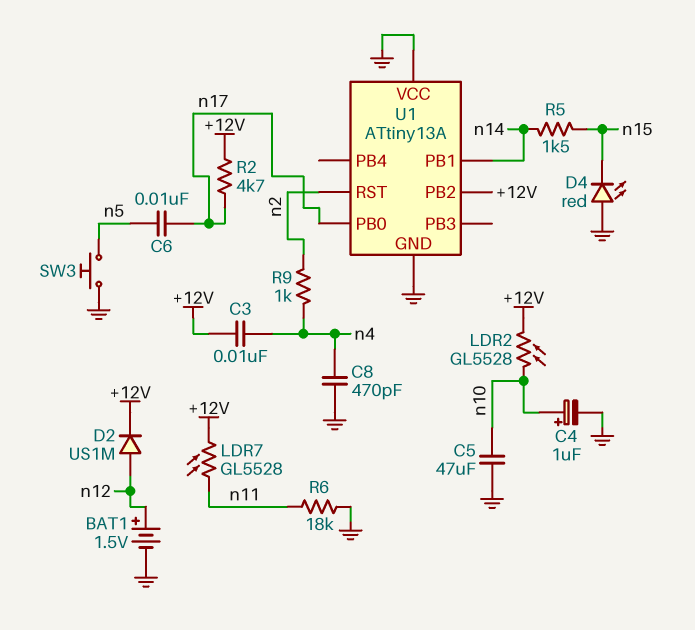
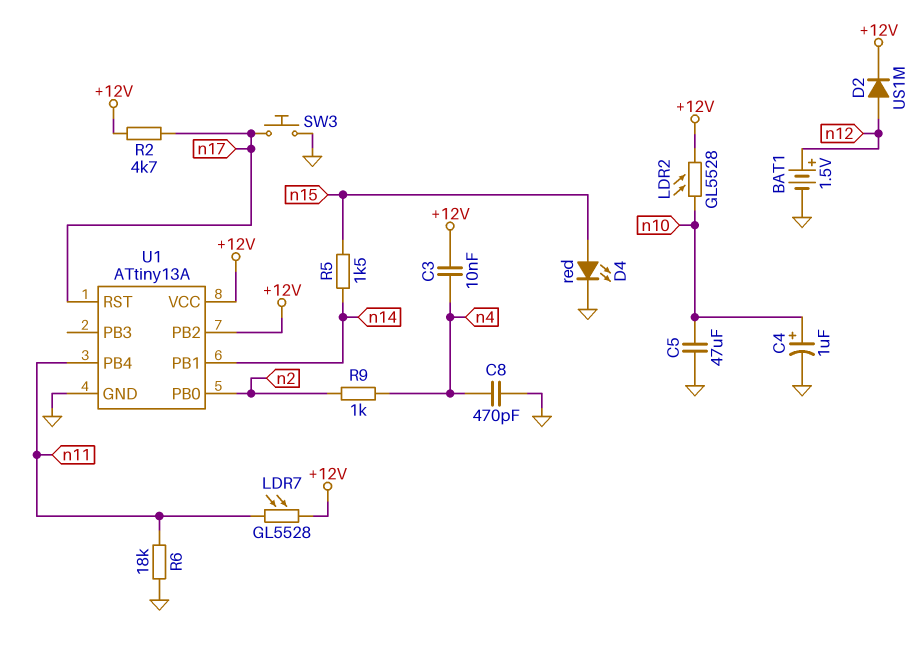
C6: 10nF (n5, n17) -> none
D4: LED red (A GND, K n15) -> LED red (A n15, K GND)
SW3: button (GND, n5) -> button (GND, n17)
U1 pin PB0: n17 -> n2
U1 pin PB4: none -> n11
U1 pin RST: n2 -> n17
U1 pin VCC: GND -> +12V

